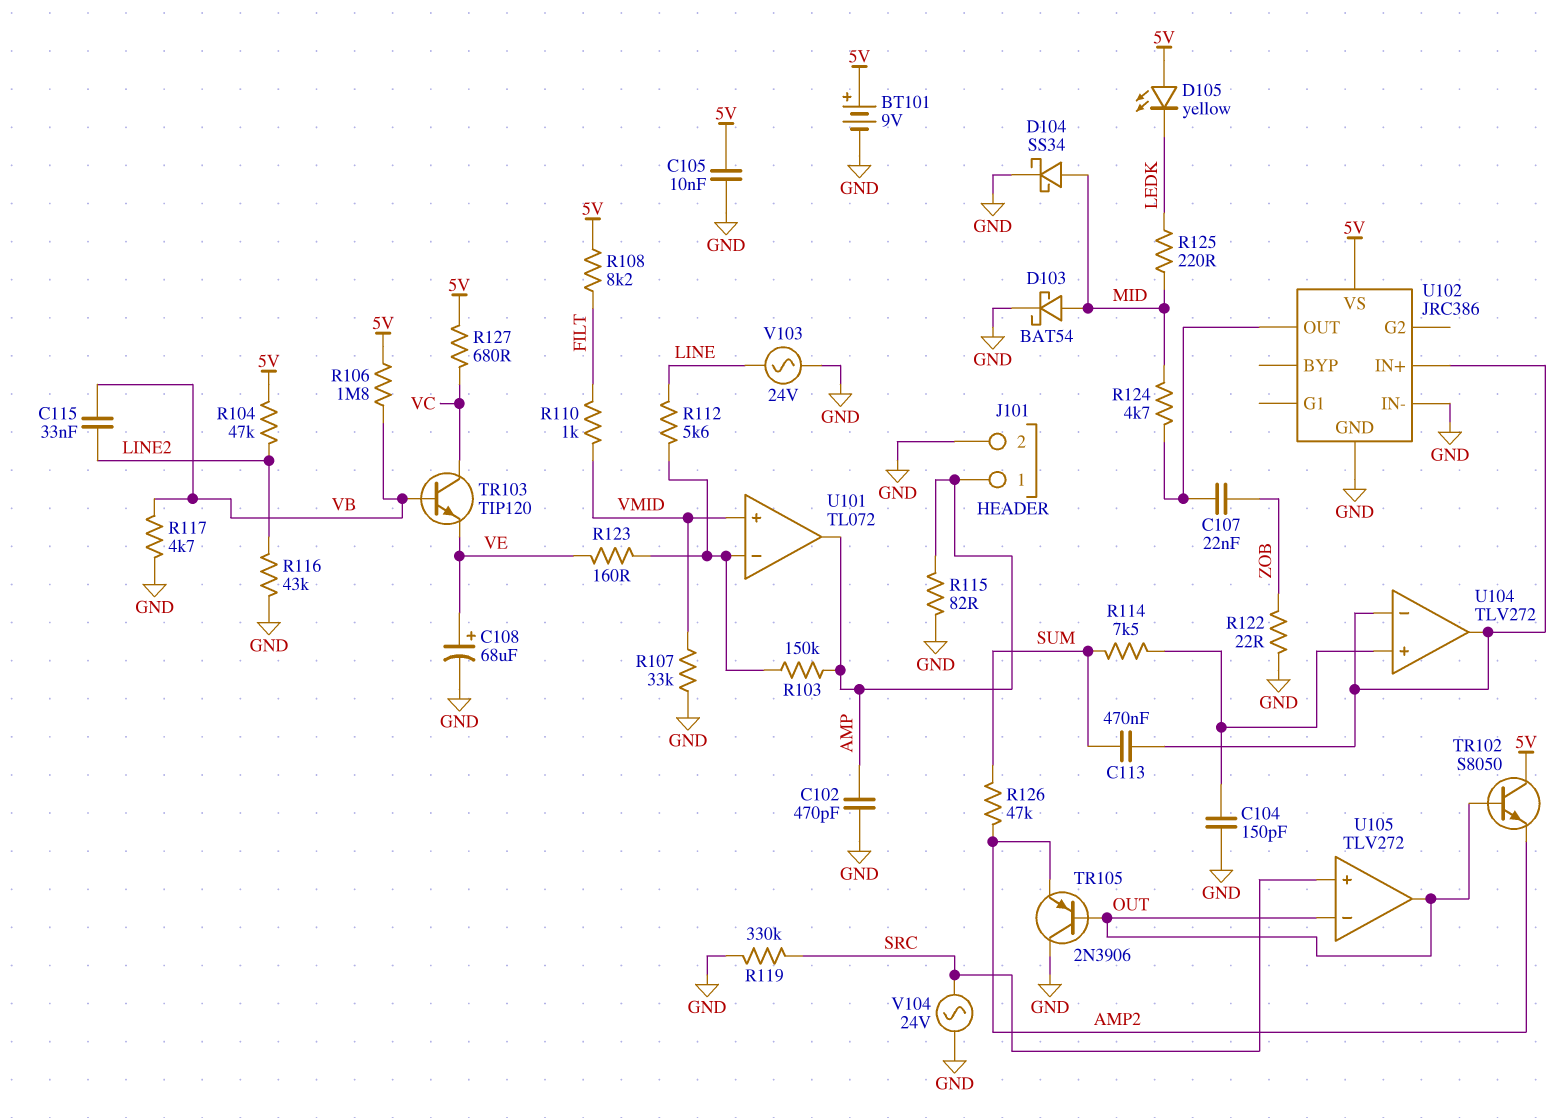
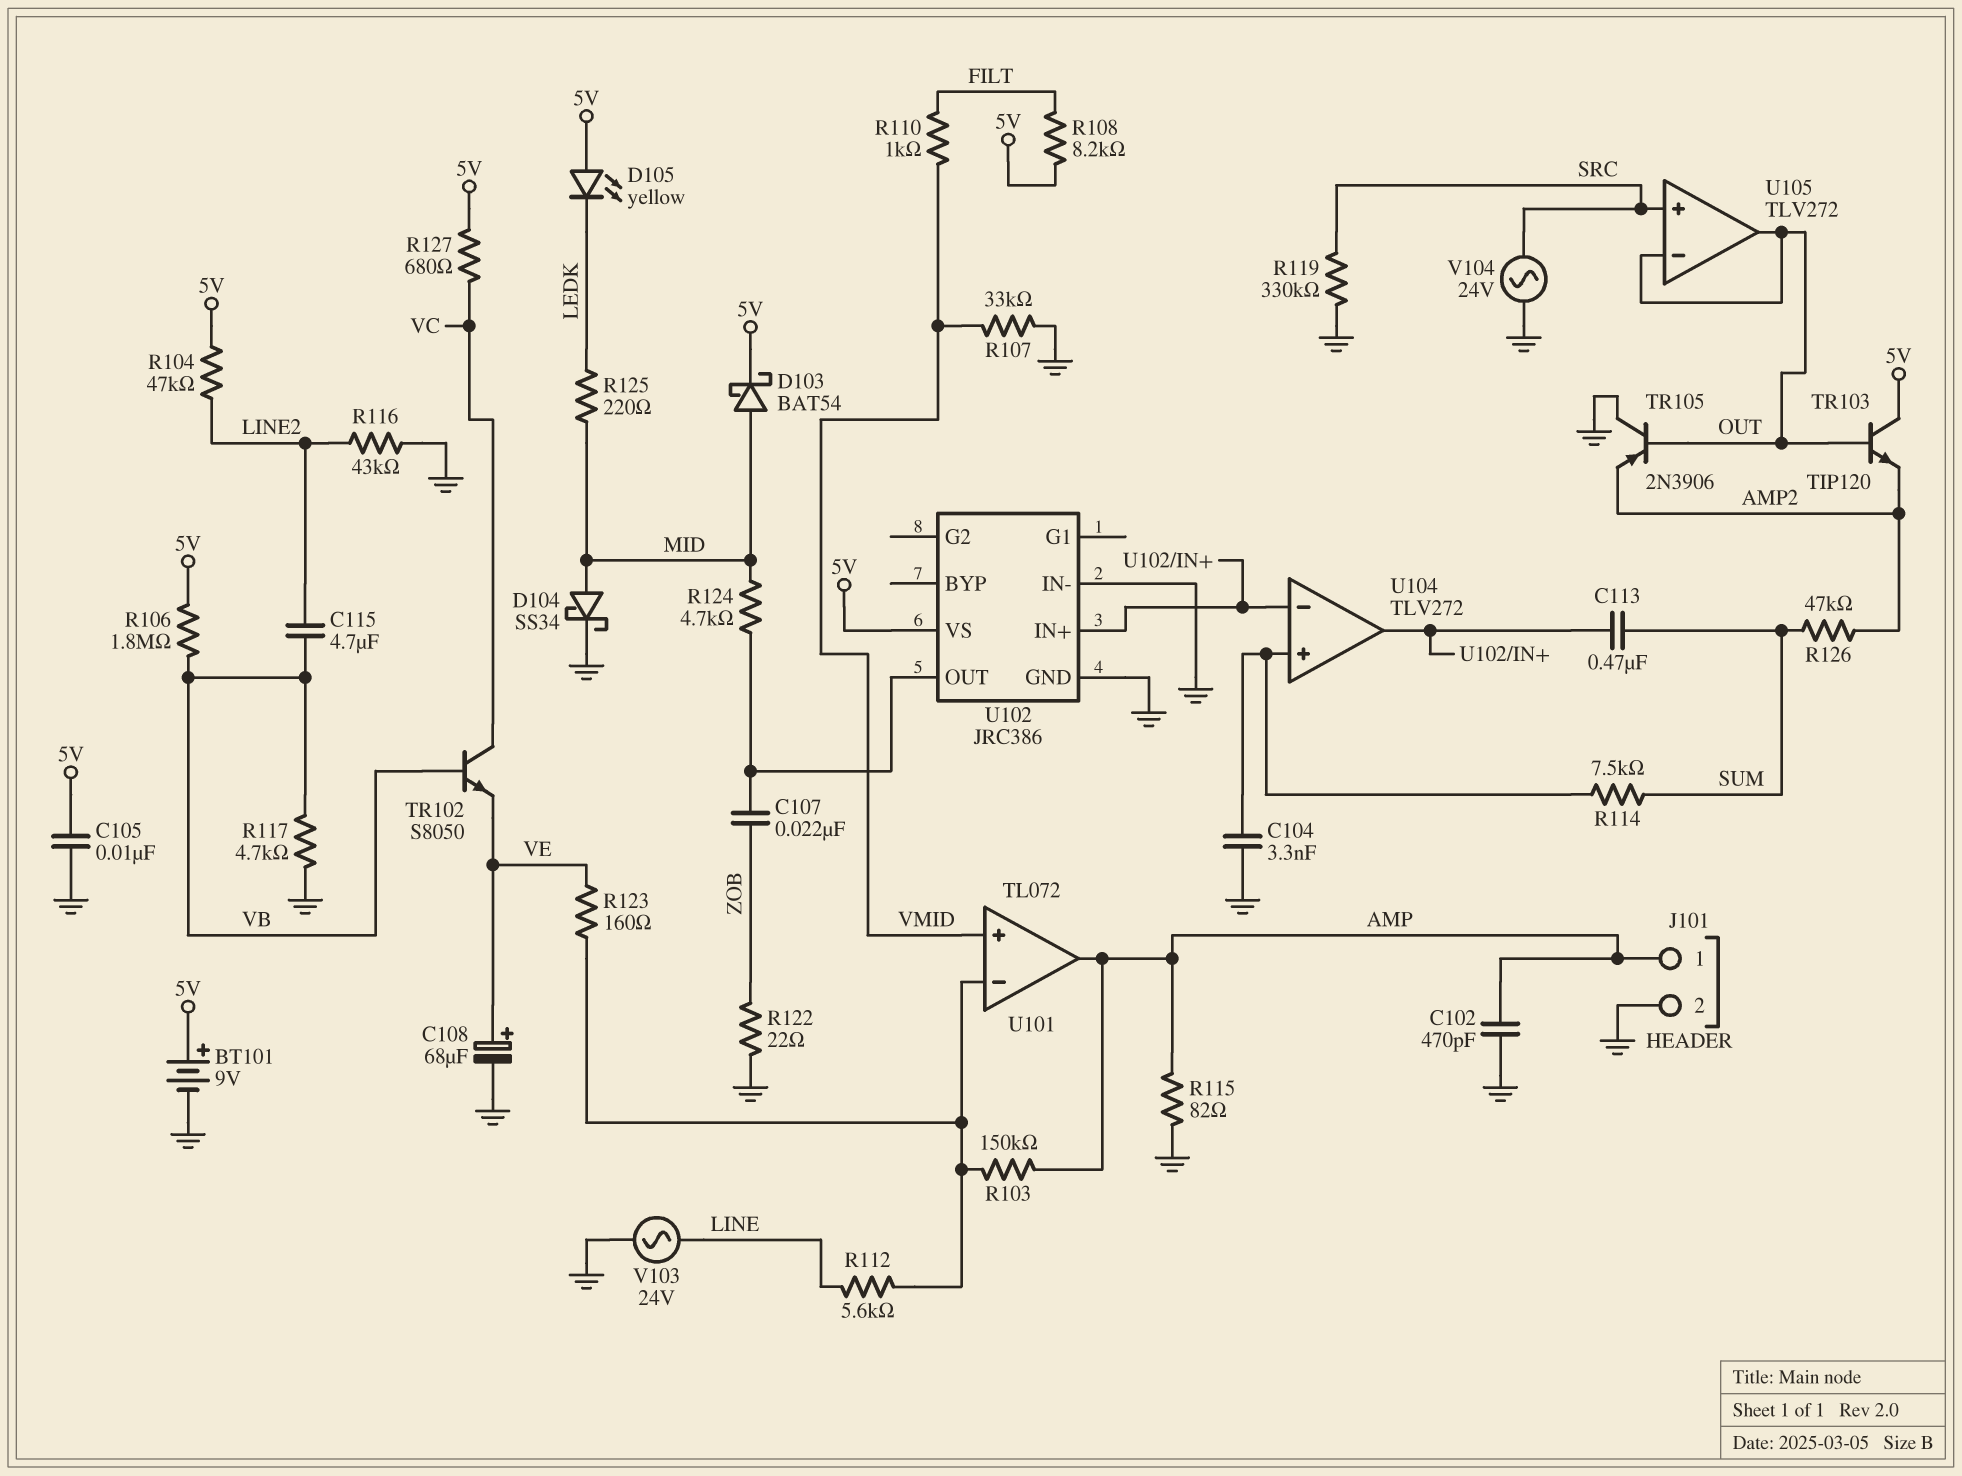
C104: 150pF (GND, U104/in+) -> 3.3nF (GND, U104/in+)
C115: 33nF (LINE2, VB) -> 4.7uF (LINE2, VB)
D103: schottky BAT54 (A MID, K GND) -> schottky BAT54 (A MID, K 5V)
TR102: NPN S8050 (B OUT, C 5V, E AMP2) -> NPN S8050 (B VB, C VC, E VE)
TR103: NPN TIP120 (B VB, C VC, E VE) -> NPN TIP120 (B OUT, C 5V, E AMP2)

